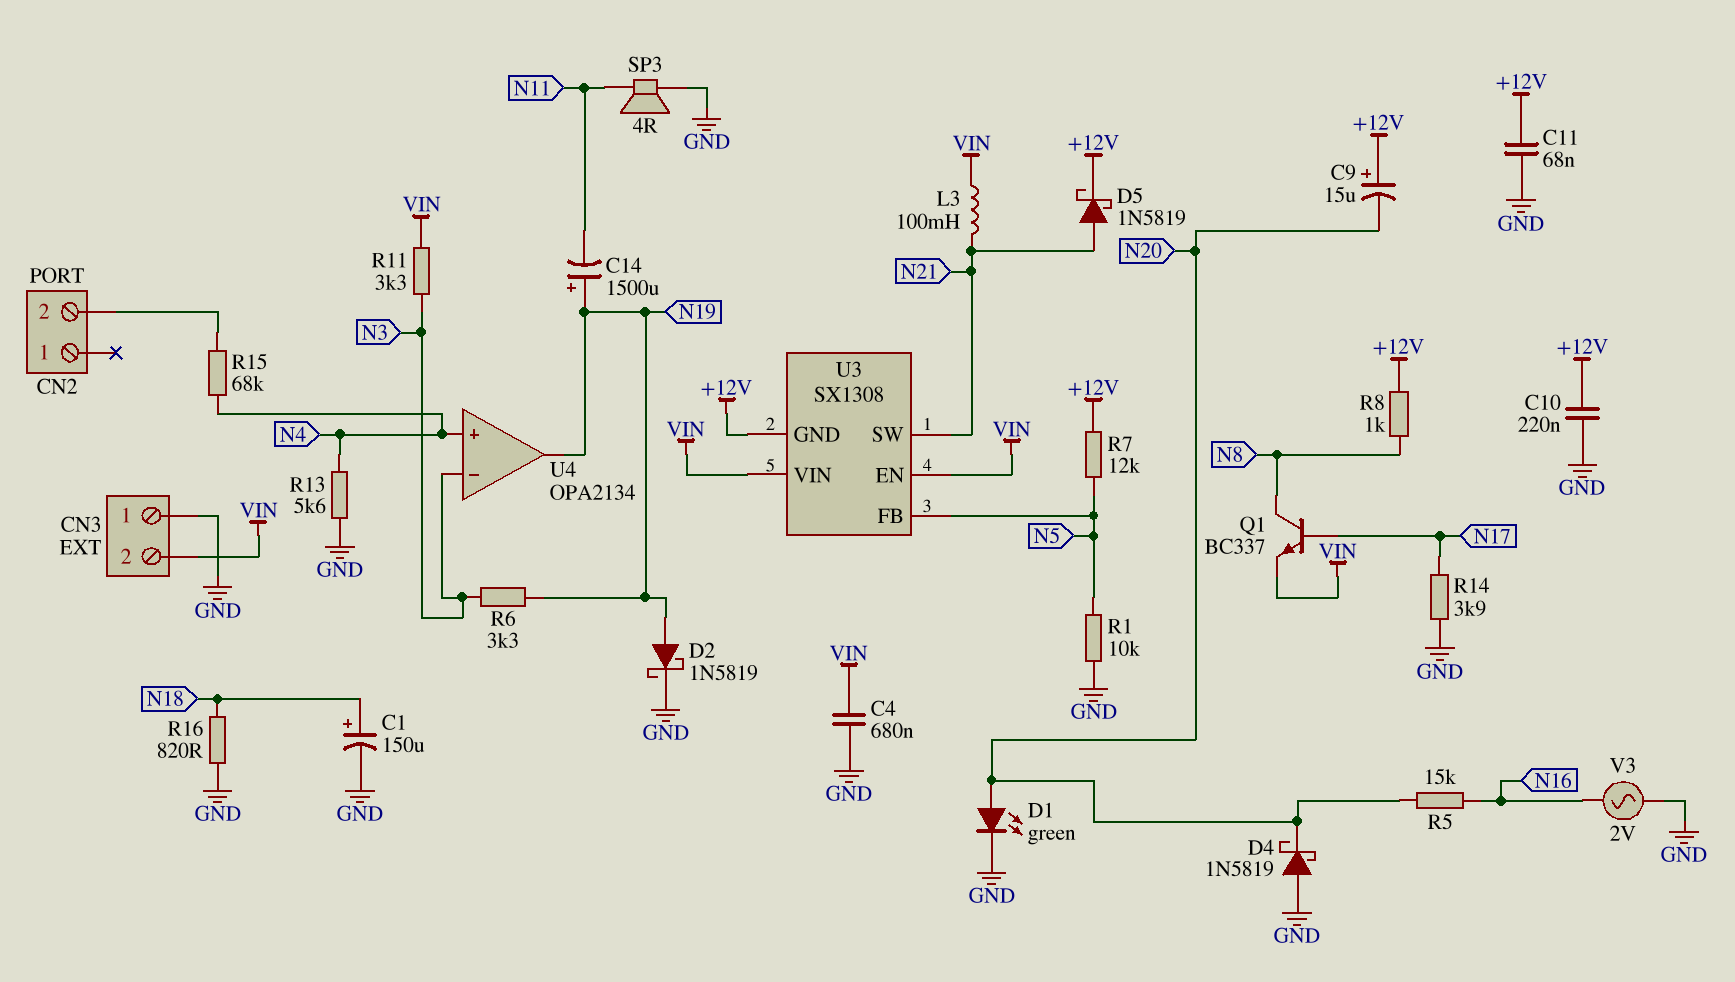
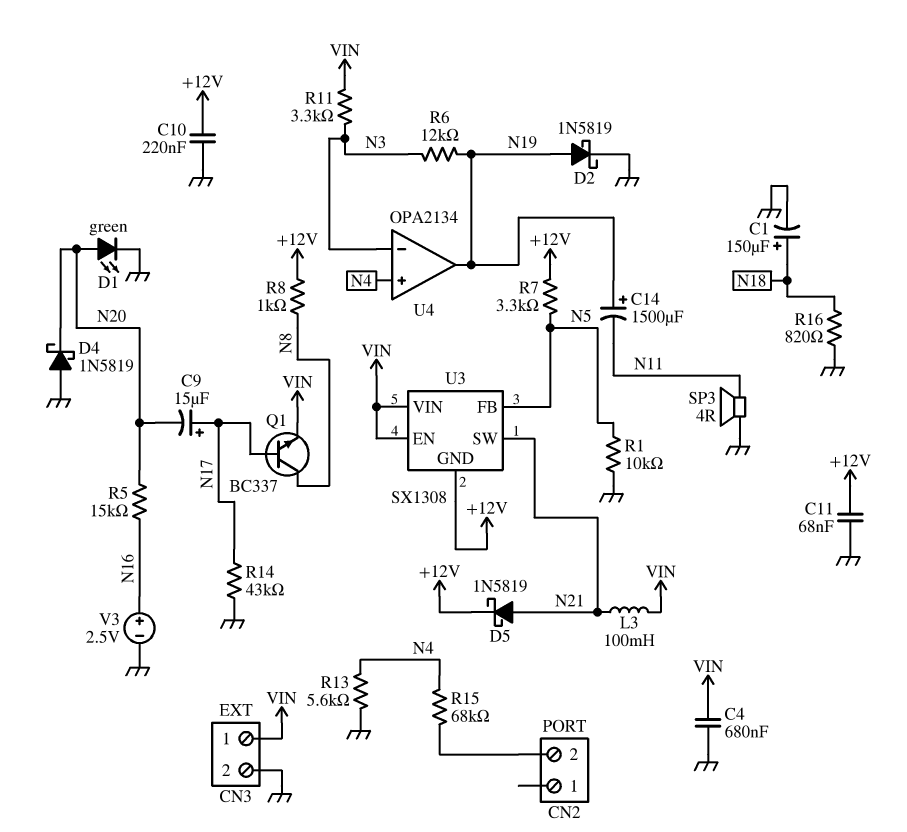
C9: 15uF (plus +12V, minus N20) -> 15uF (plus N17, minus N20)
CN3 pin 1: GND -> VIN
CN3 pin 2: VIN -> GND
R6: 3.3k (N3, N19) -> 12k (N3, N19)
R7: 12k (+12V, N5) -> 3.3k (+12V, N5)
R14: 3.9k (GND, N17) -> 43k (GND, N17)
V3: AC 2V (GND, N16) -> 2.5V (plus N16, minus GND)

